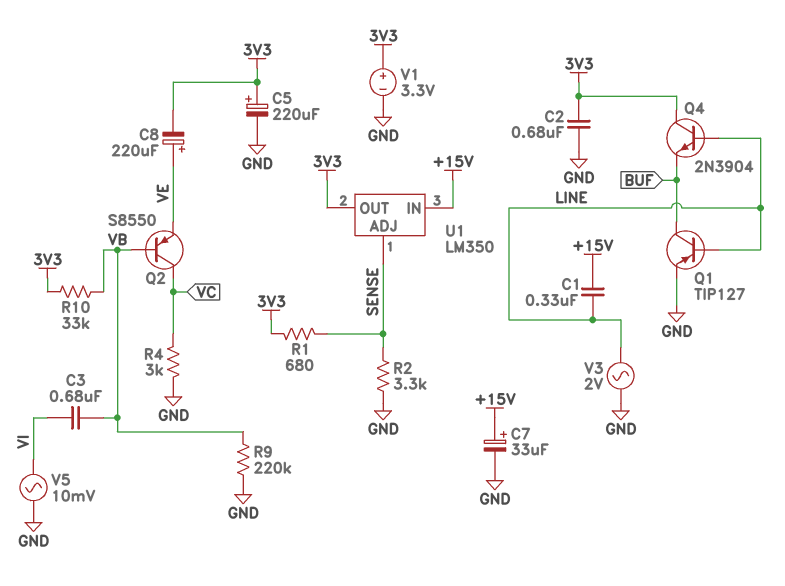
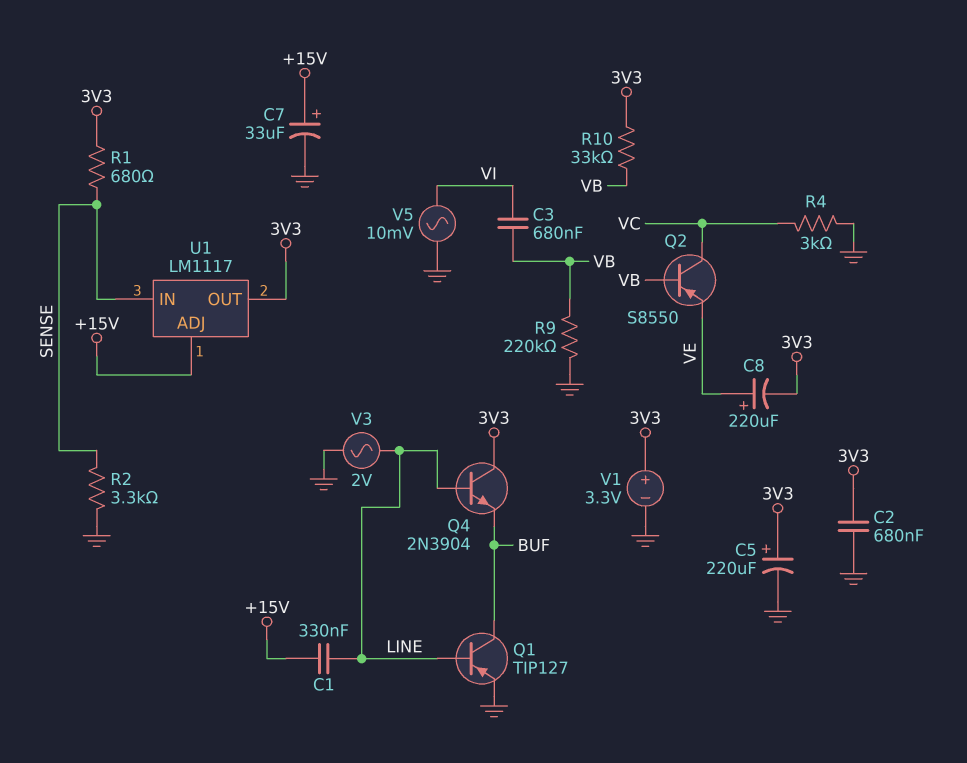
U1: LM350 -> LM1117
U1 pin ADJ: SENSE -> +15V
U1 pin IN: +15V -> SENSE

